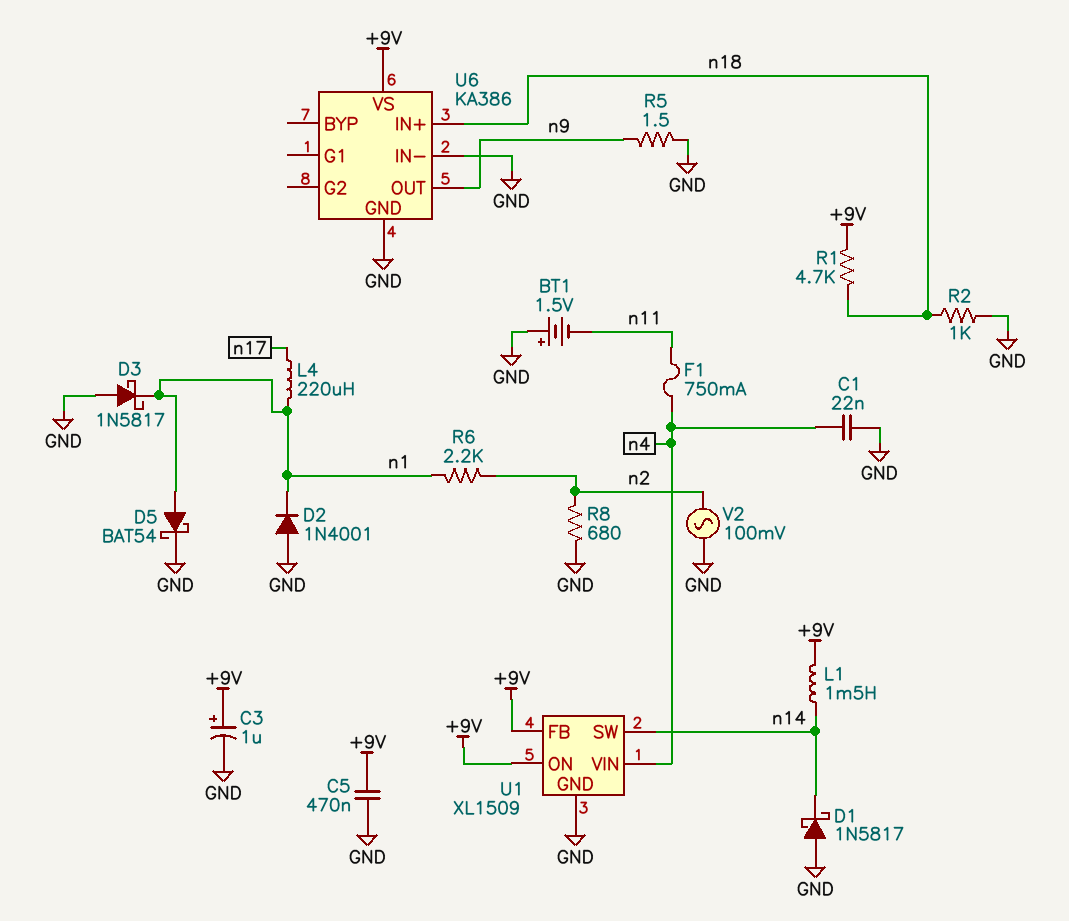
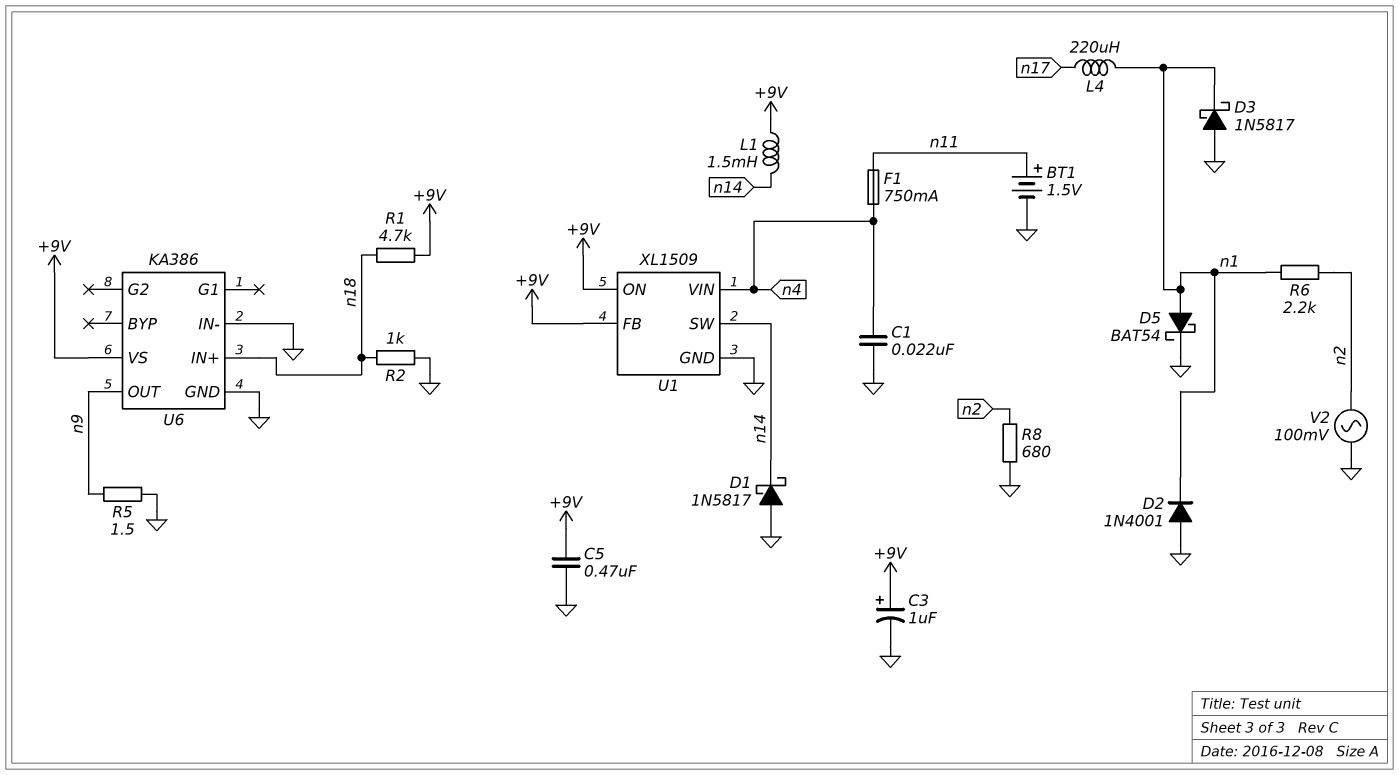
BT1: 1.5V (plus GND, minus n11) -> 1.5V (plus n11, minus GND)

